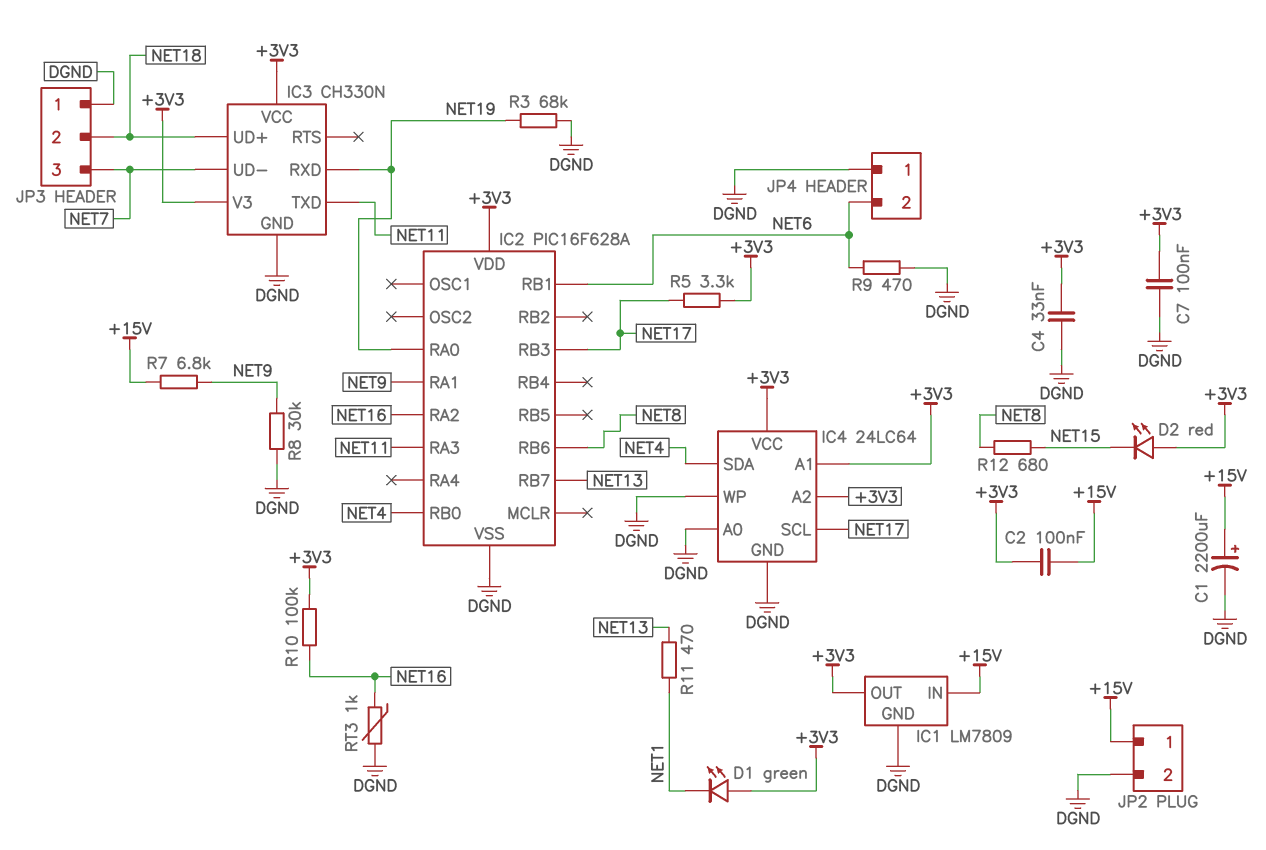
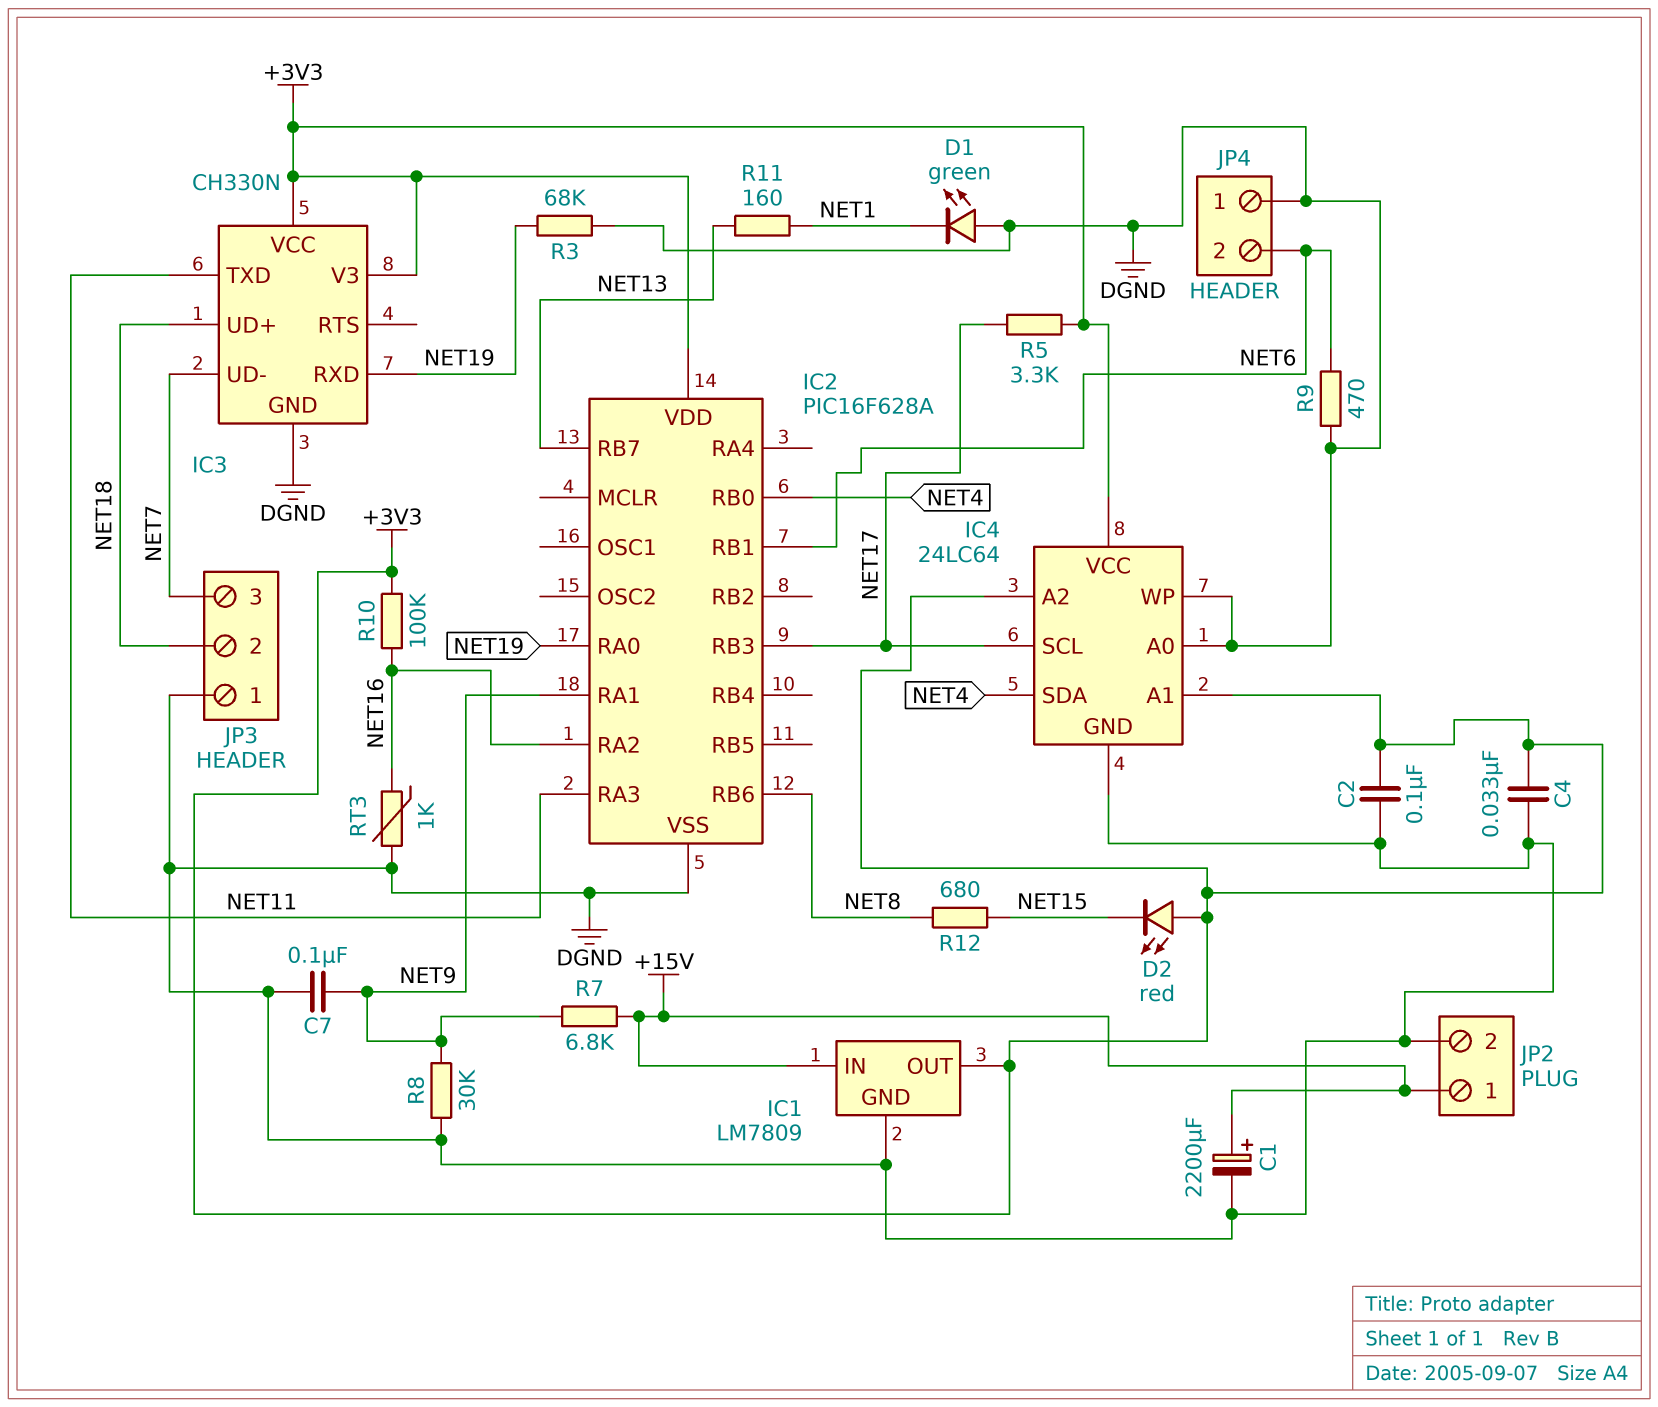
C2: 100nF (+3V3, +15V) -> 100nF (+3V3, DGND)
C7: 100nF (+3V3, DGND) -> 100nF (DGND, NET9)
D1: LED green (A +3V3, K NET1) -> LED green (A DGND, K NET1)
R11: 470 (NET1, NET13) -> 160 (NET1, NET13)

